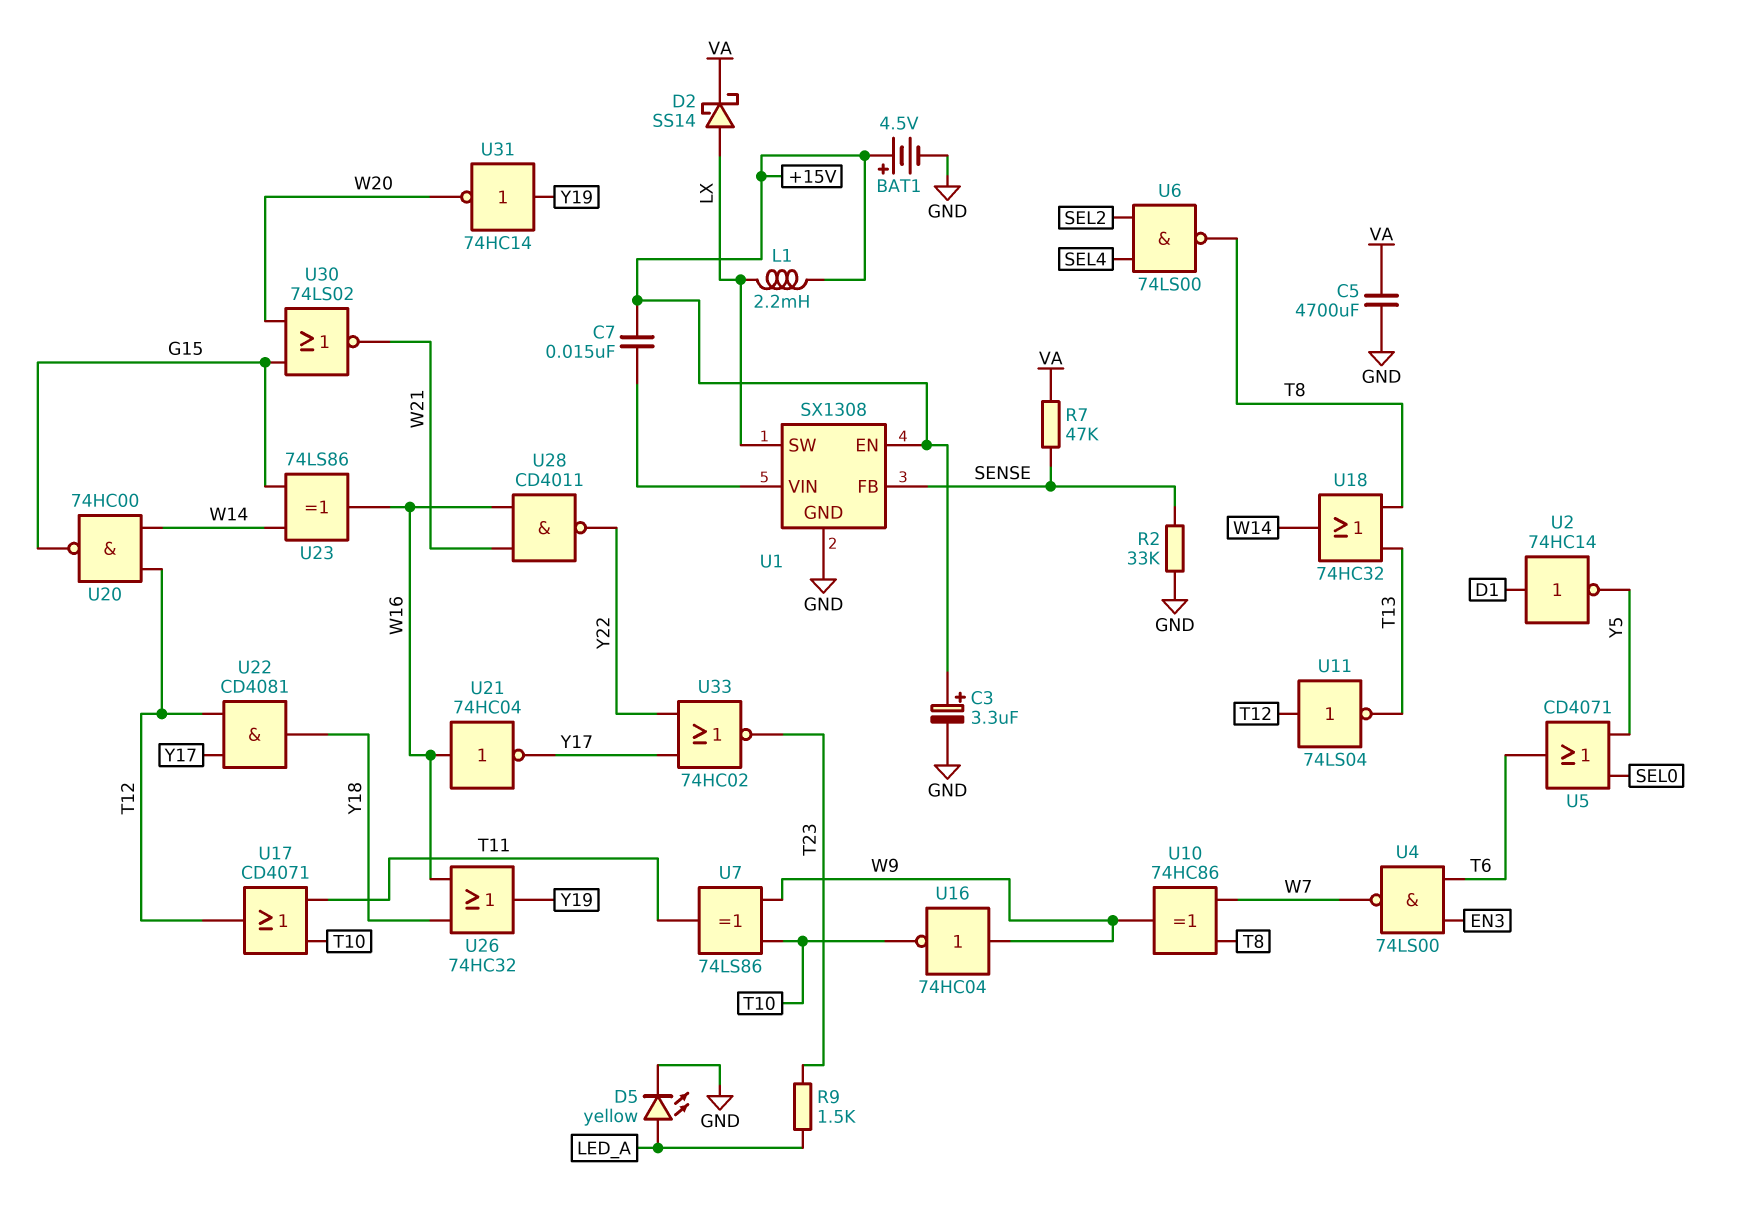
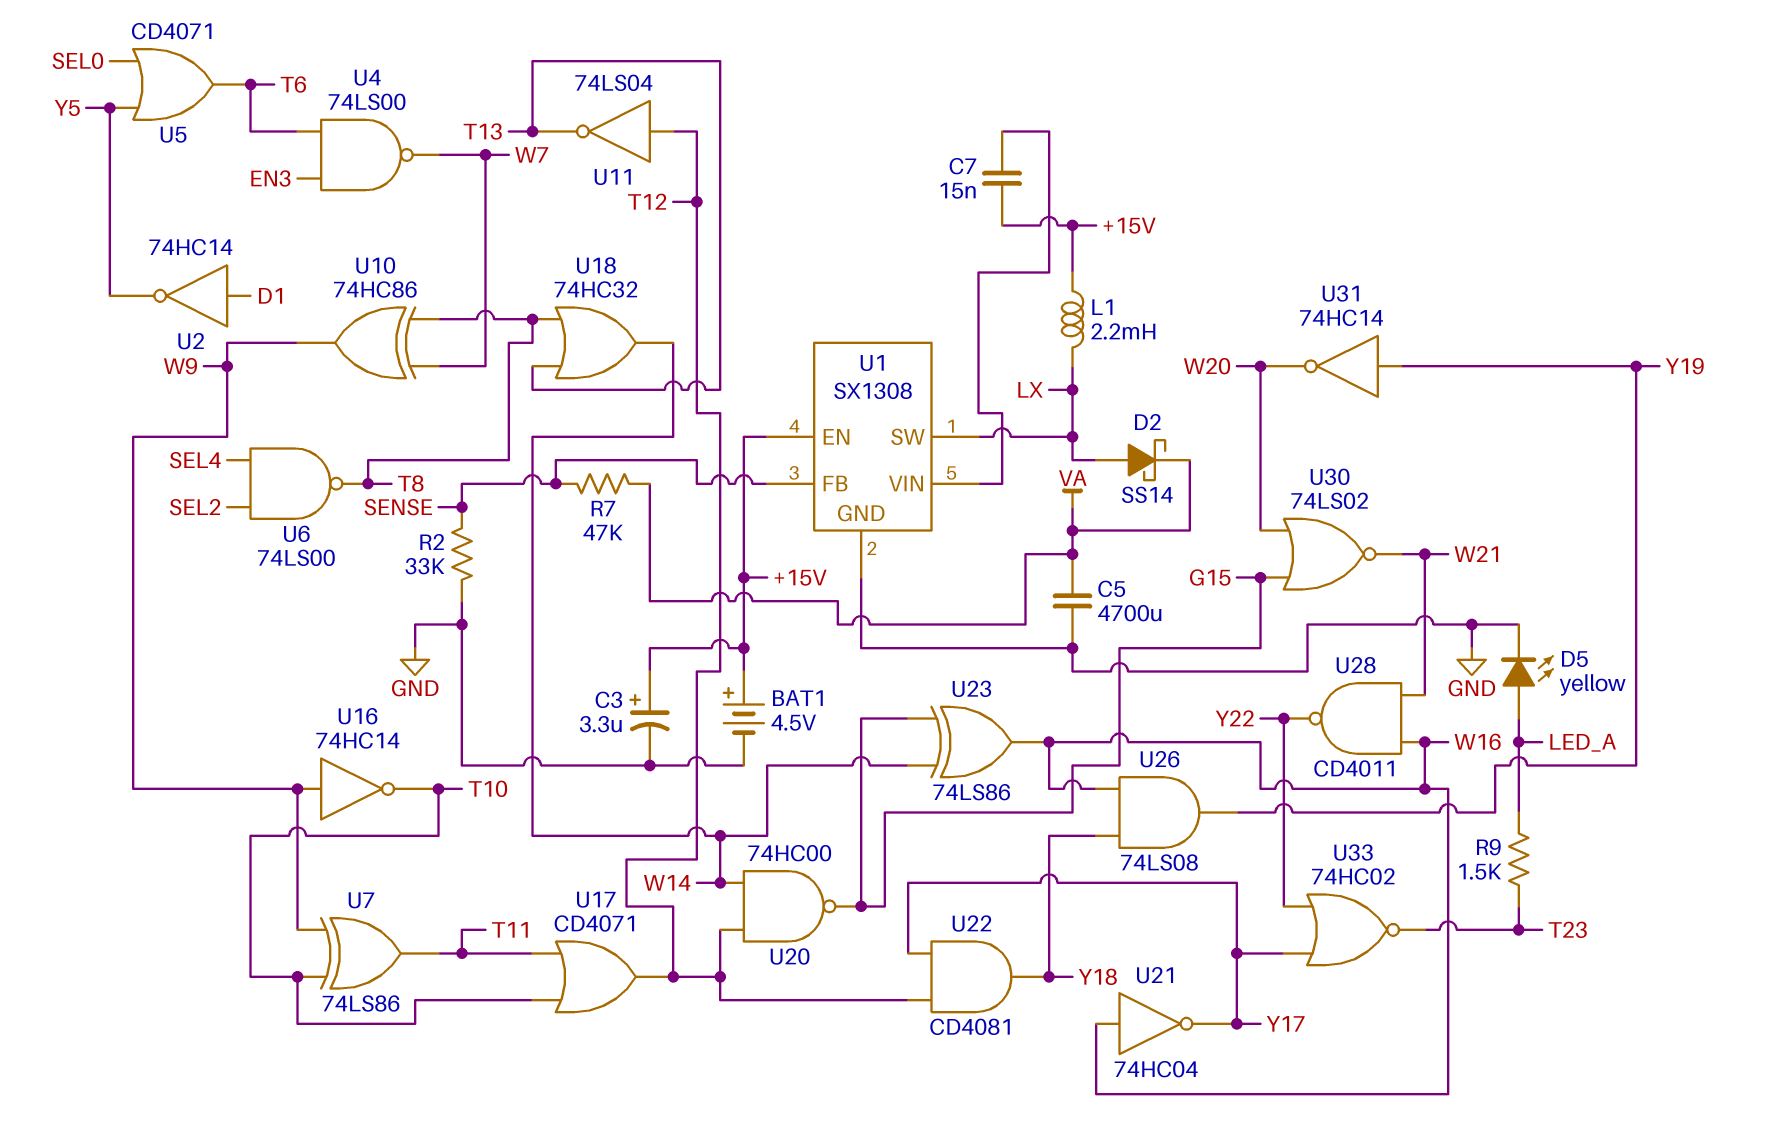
U16: NOT 74HC04 (in W9, out T10) -> NOT 74HC14 (in W9, out T10)
U26: OR 74HC32 (in W16, in Y18, out Y19) -> AND 74LS08 (in W16, in Y18, out Y19)

